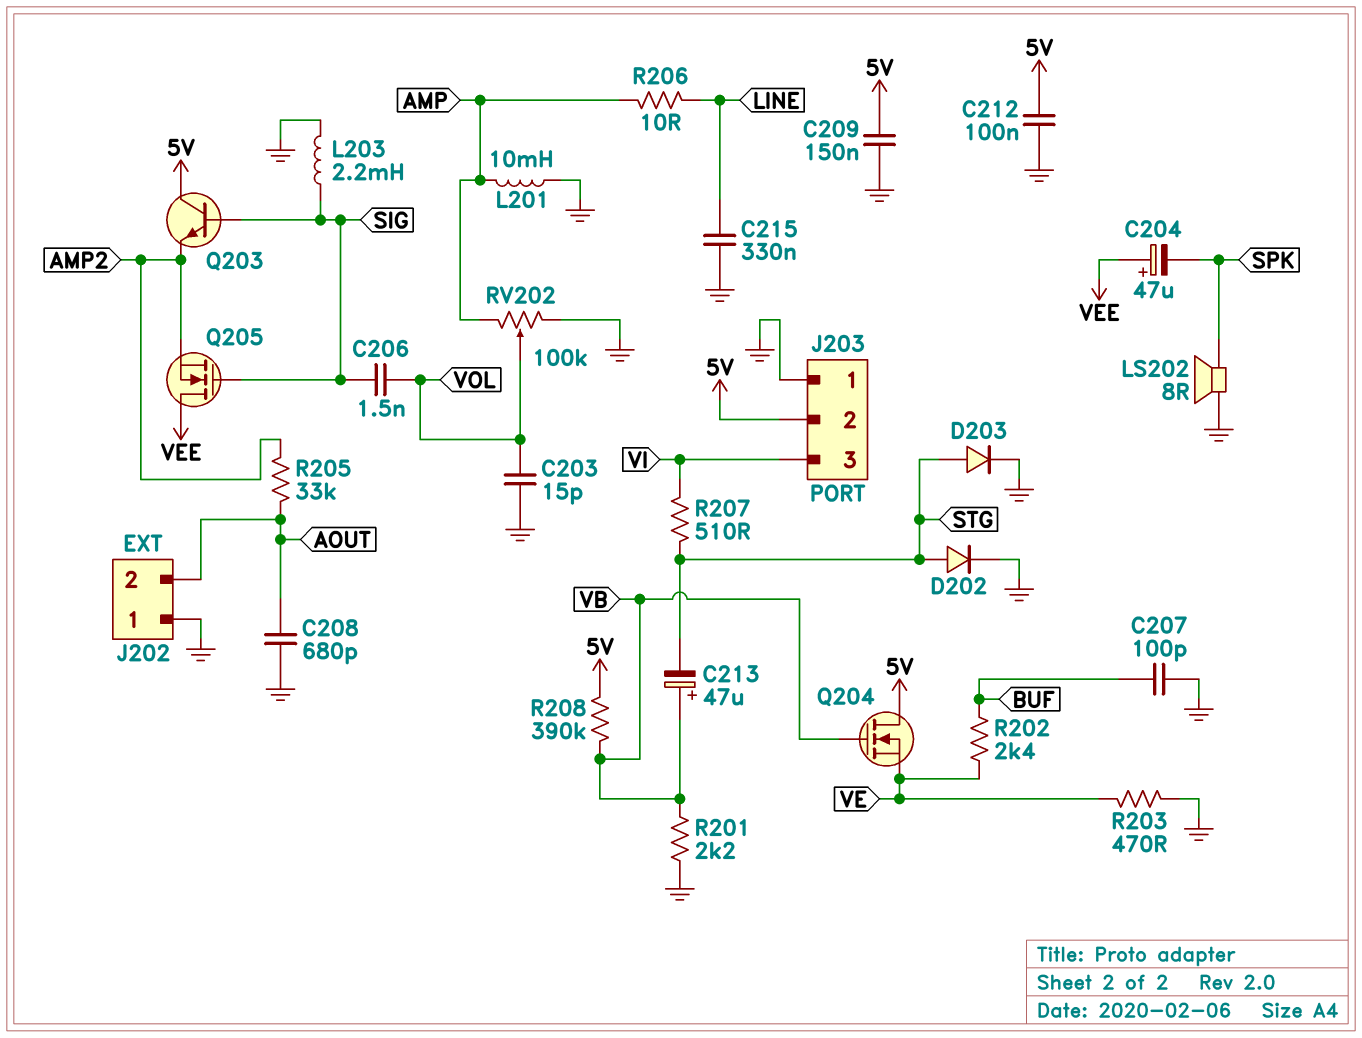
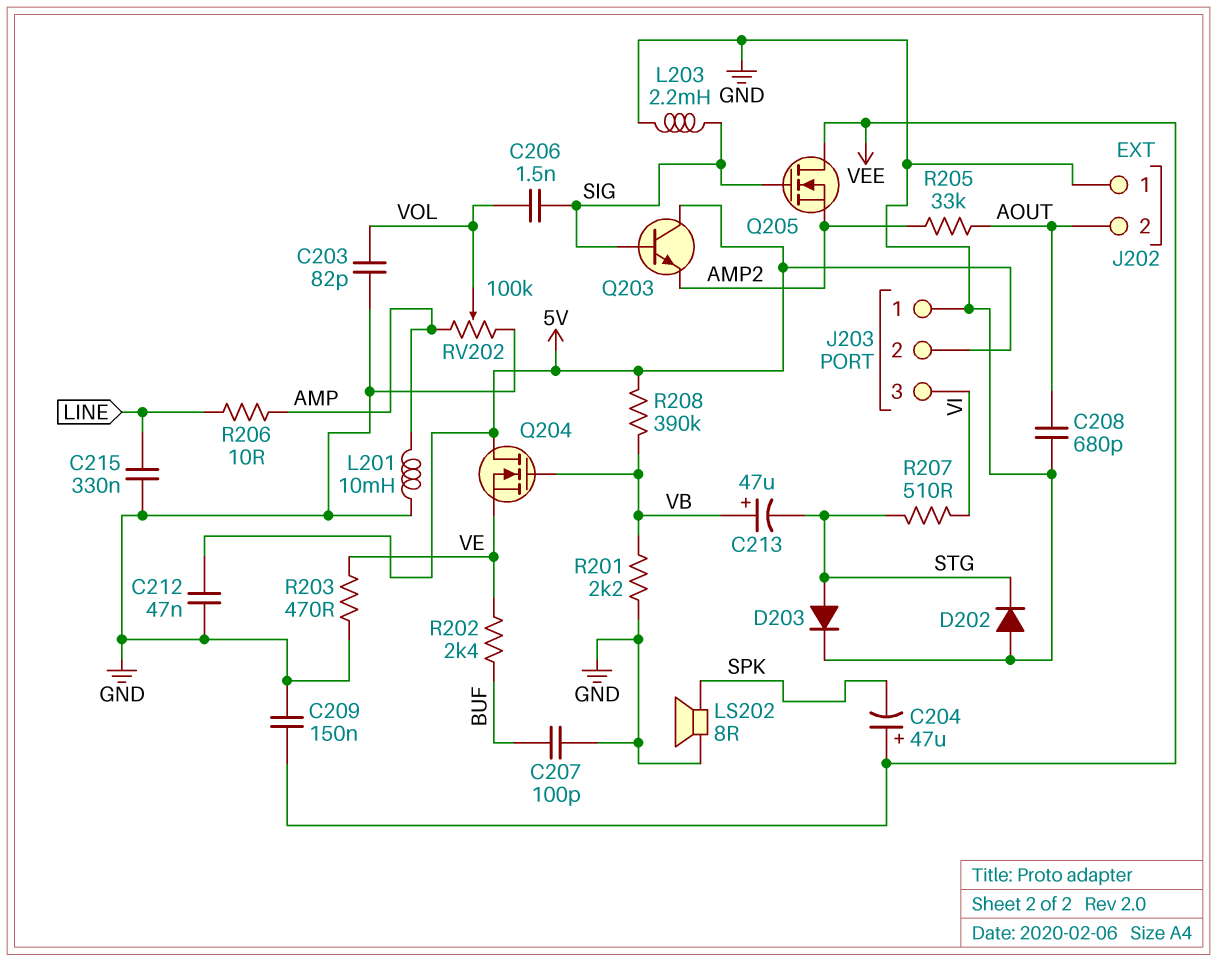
C203: 15pF (GND, VOL) -> 82pF (GND, VOL)
C209: 150nF (5V, GND) -> 150nF (GND, VEE)
C212: 100nF (5V, GND) -> 47nF (5V, GND)
D202: diode (A STG, K GND) -> diode (A GND, K STG)

